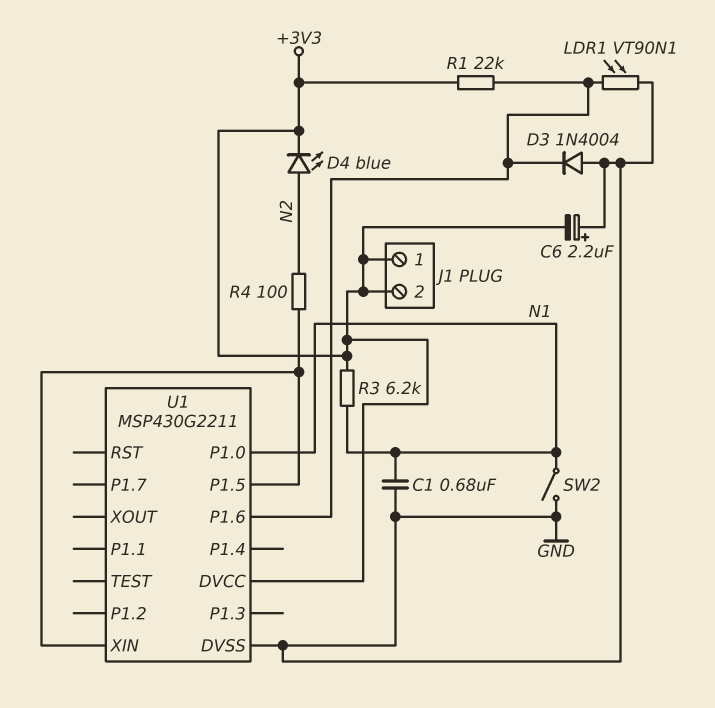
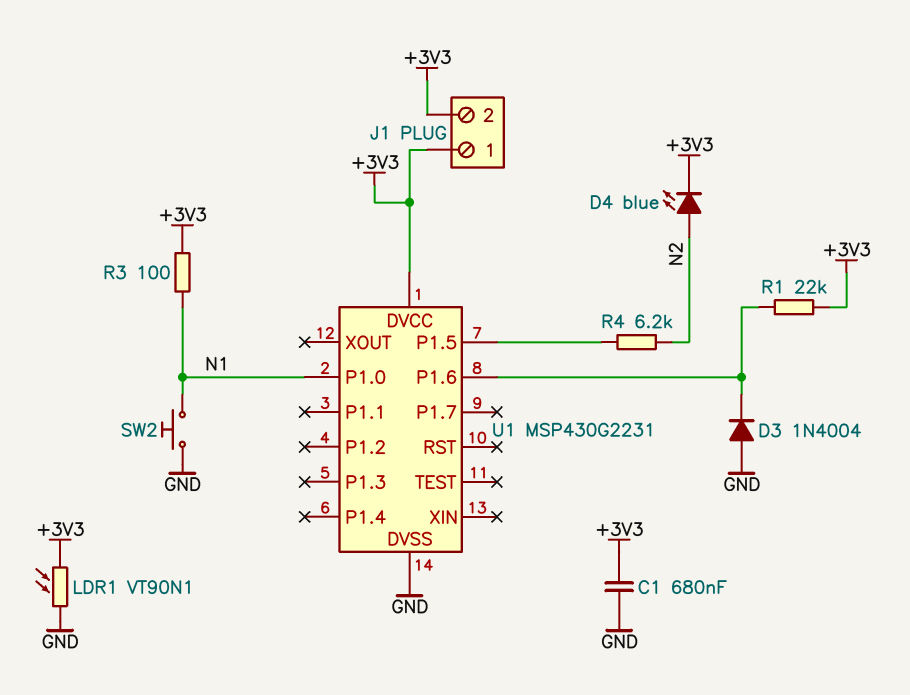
C1: 680nF (GND, N1) -> 680nF (+3V3, GND)
C6: 2.2uF (plus GND, minus +3V3) -> none
LDR1: VT90N1 (GND, U1/P1.6) -> VT90N1 (+3V3, GND)
R3: 6.2k (+3V3, N1) -> 100 (+3V3, N1)
R4: 100 (N2, U1/P1.5) -> 6.2k (N2, U1/P1.5)
SW2: switch (GND, N1) -> button (GND, N1)
U1: MSP430G2211 -> MSP430G2231
U1 pin XIN: U1/P1.5 -> none

